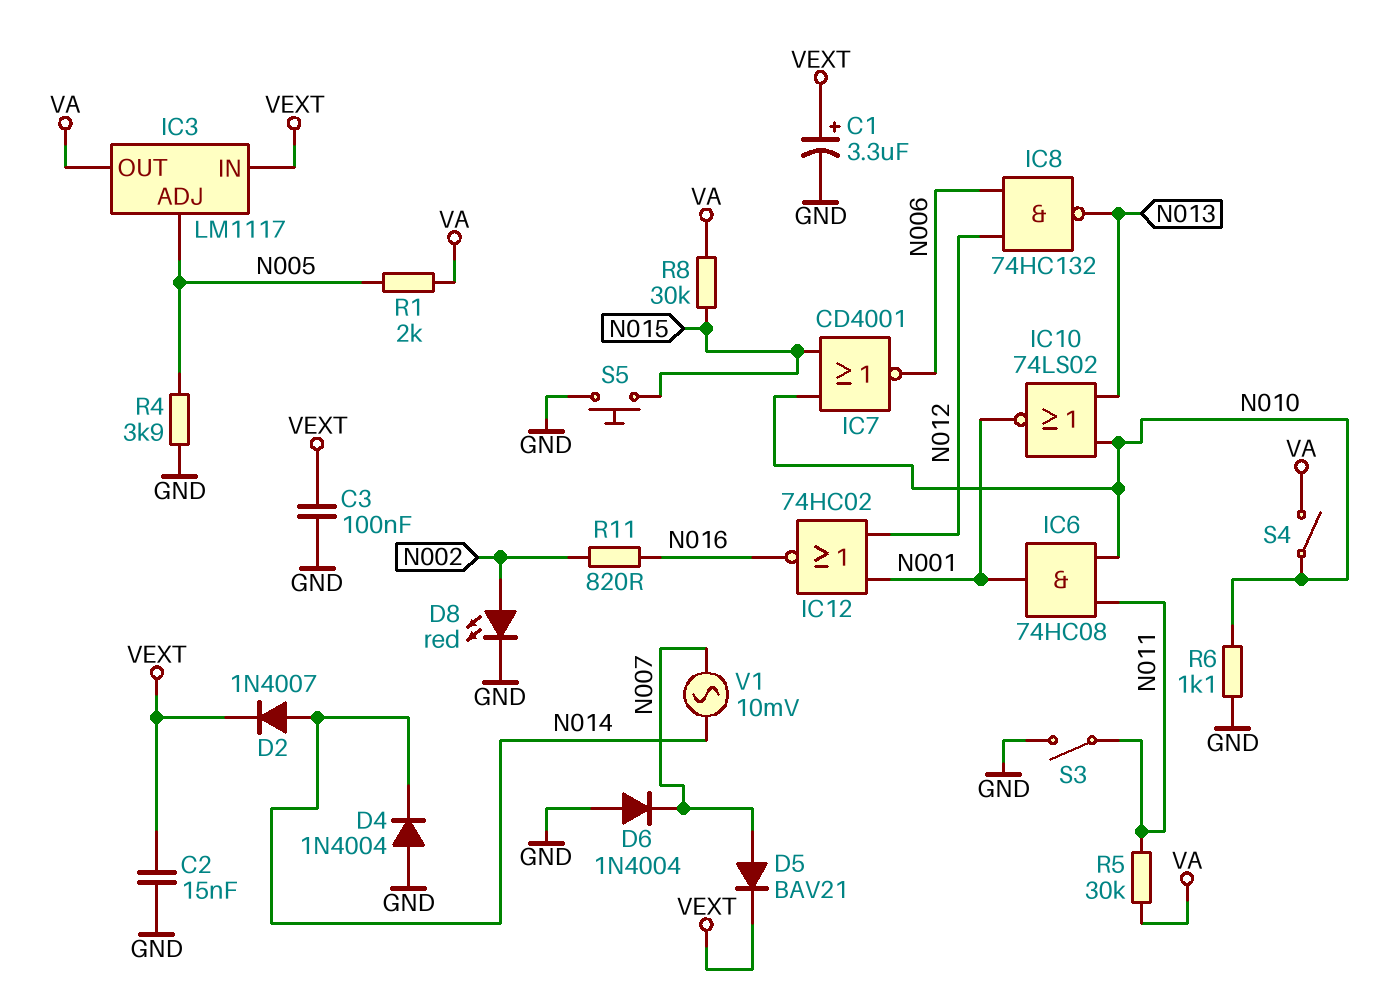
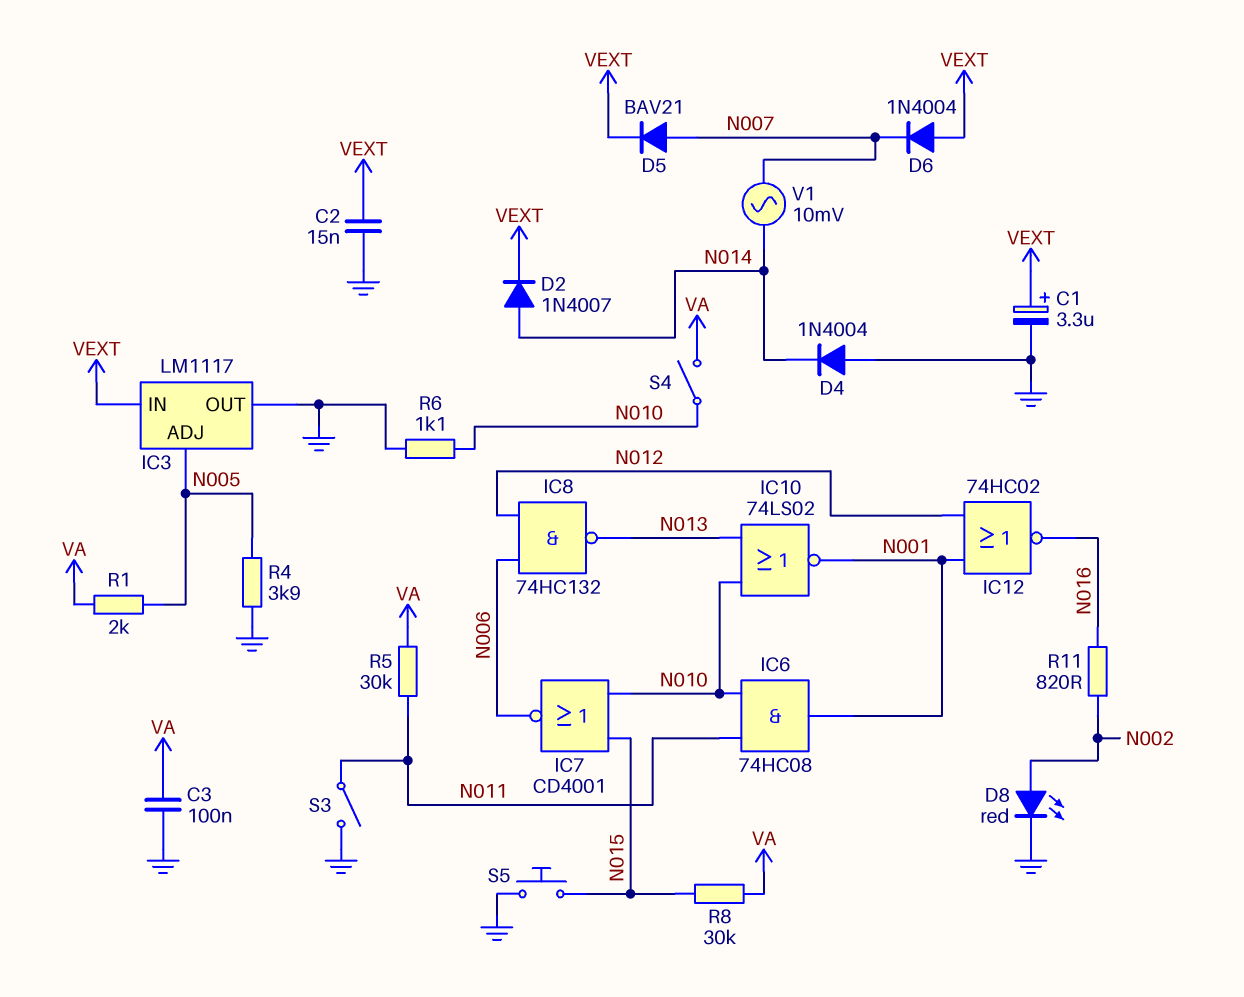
C3: 100nF (GND, VEXT) -> 100nF (GND, VA)
D6: diode 1N4004 (A GND, K N007) -> diode 1N4004 (A VEXT, K N007)
IC3 pin OUT: VA -> GND

